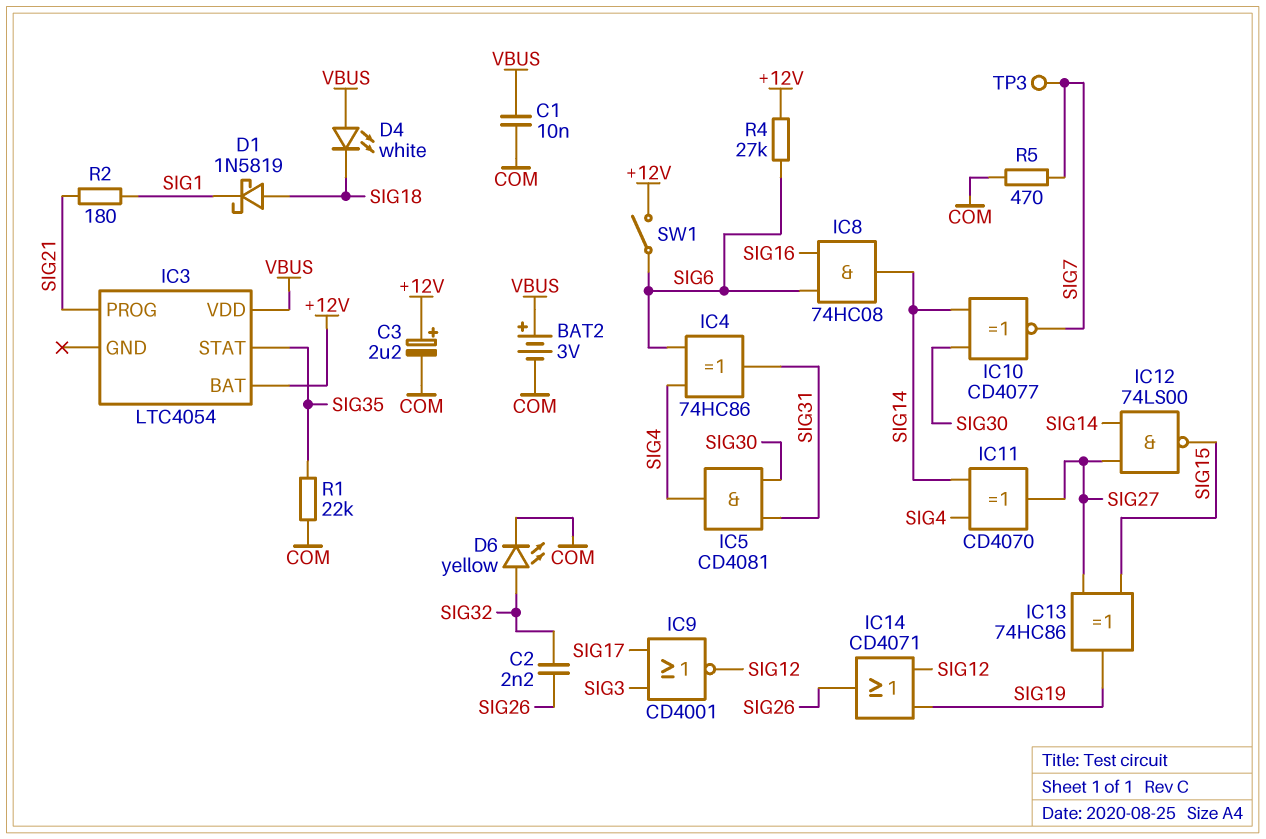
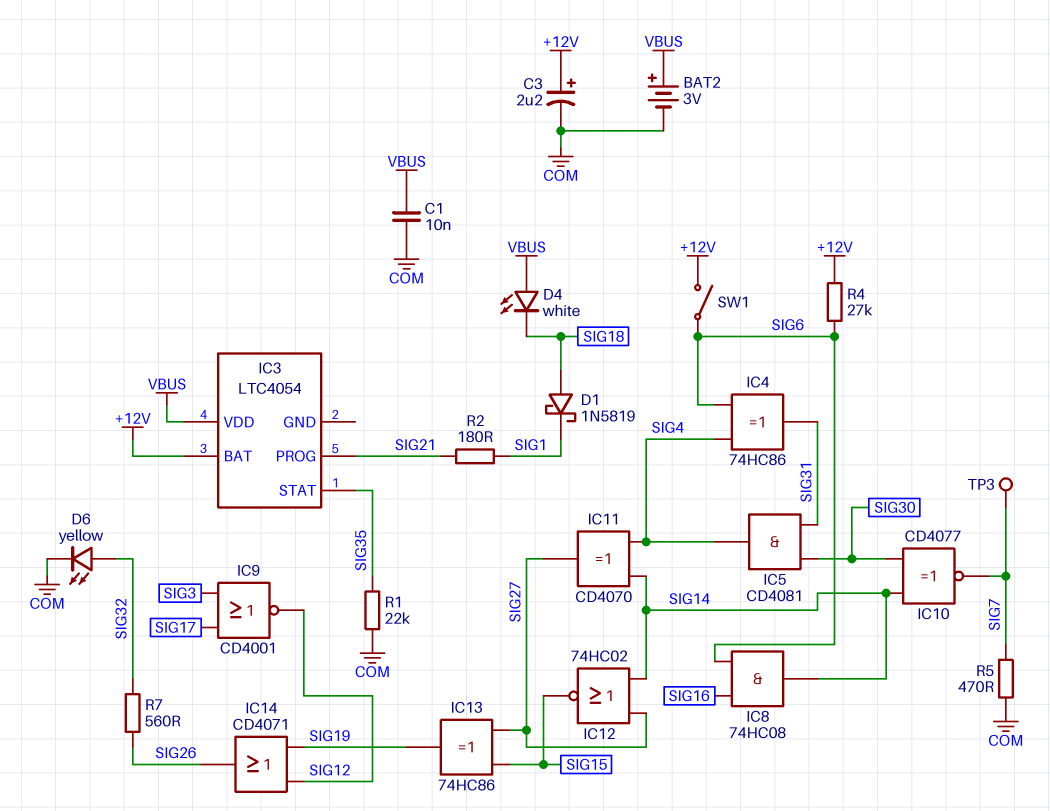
C2: 2.2nF (SIG26, SIG32) -> none
IC12: NAND 74LS00 (in SIG14, in SIG27, out SIG15) -> NOR 74HC02 (in SIG14, in SIG27, out SIG15)
R7: none -> 560 (SIG26, SIG32)

